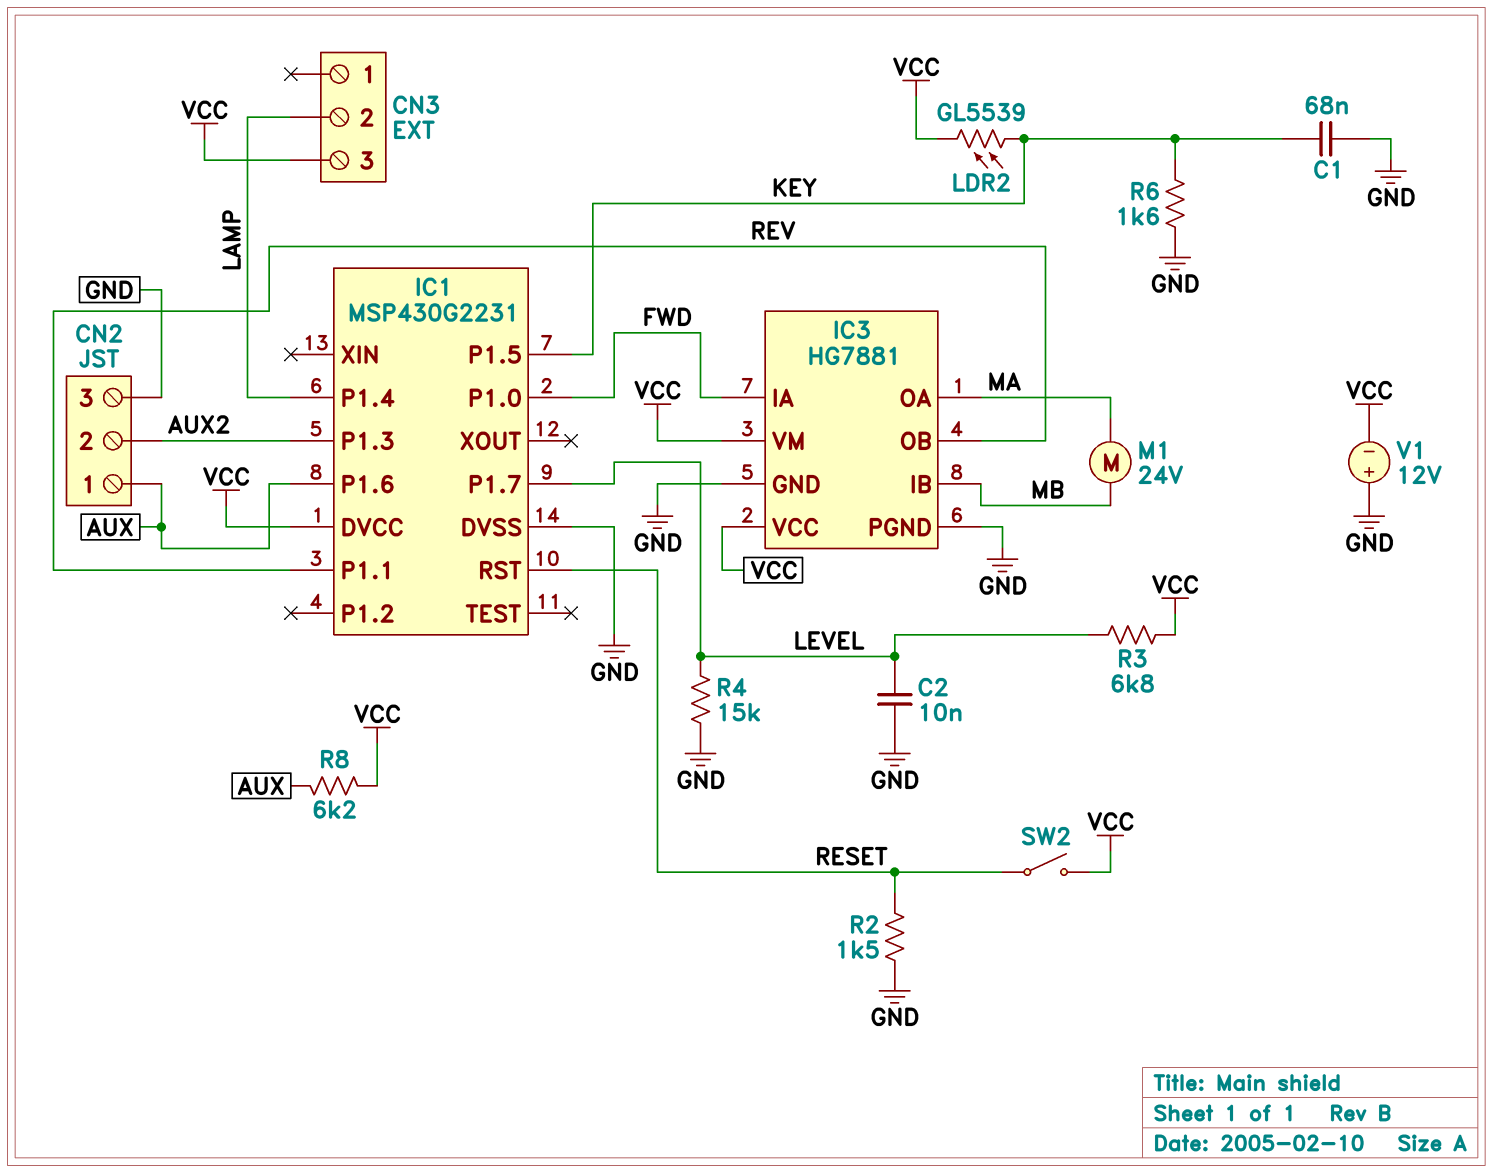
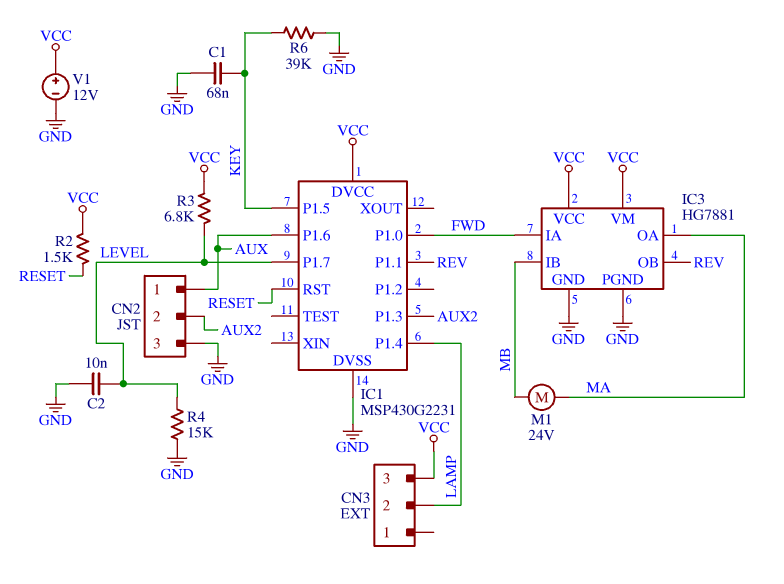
LDR2: GL5539 (KEY, VCC) -> none
R2: 1.5k (GND, RESET) -> 1.5k (RESET, VCC)
R6: 1.6k (GND, KEY) -> 39k (GND, KEY)
R8: 6.2k (AUX, VCC) -> none
SW2: switch (RESET, VCC) -> none
V1: 12V (plus GND, minus VCC) -> 12V (plus VCC, minus GND)

